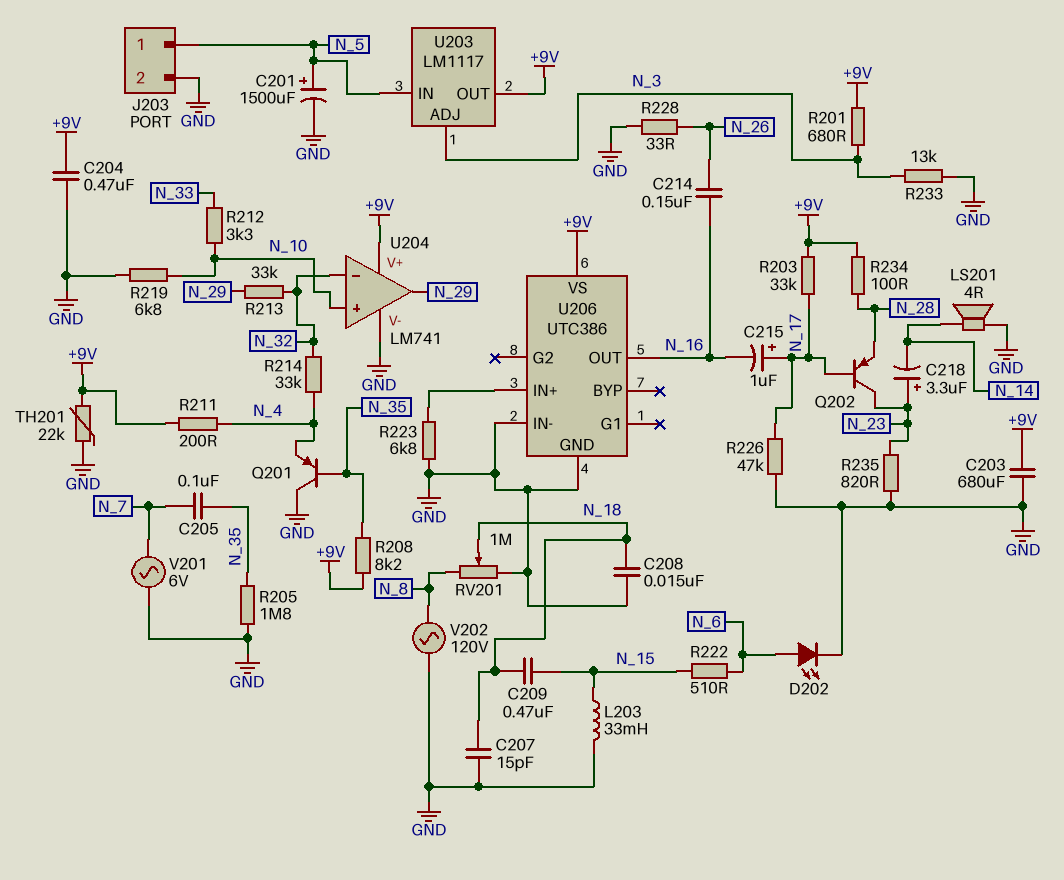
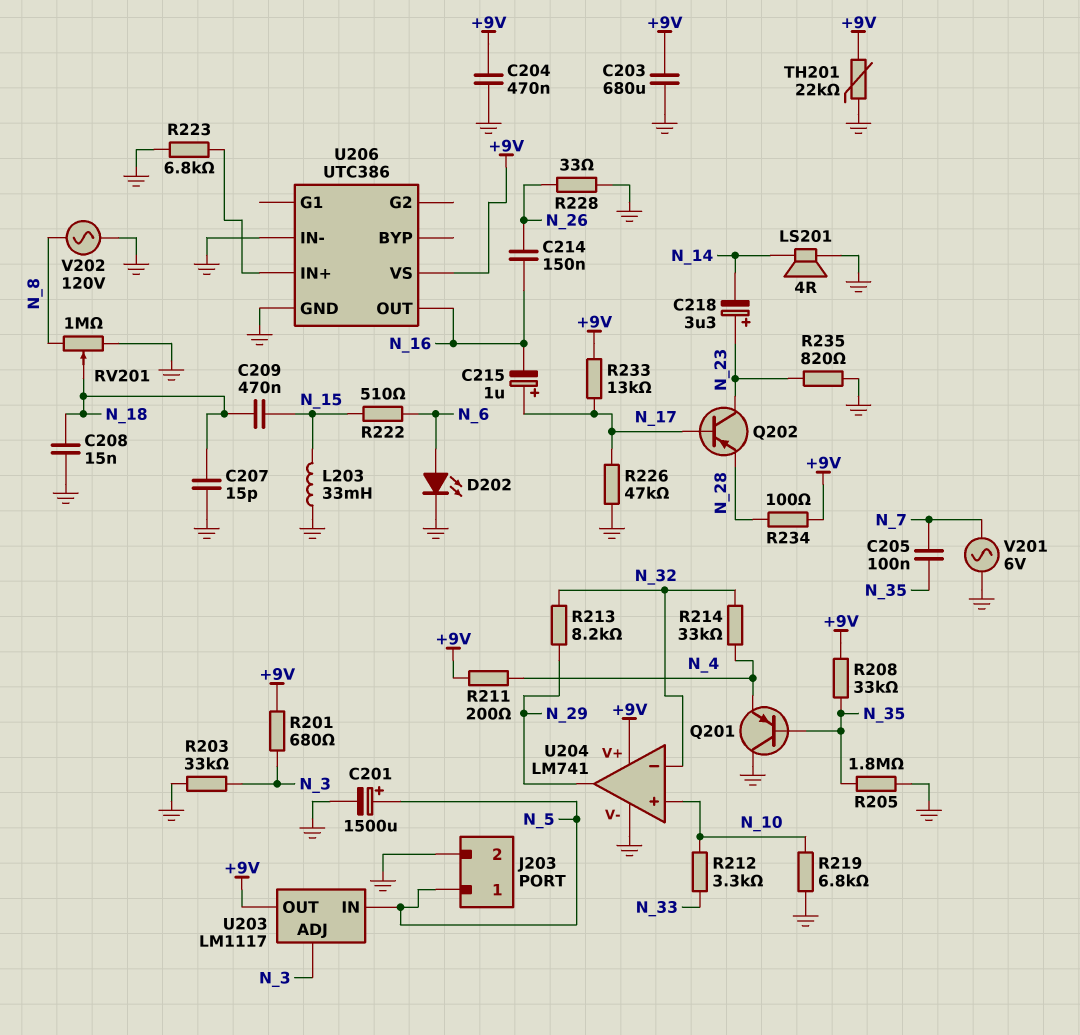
R203: 33k (+9V, N_17) -> 33k (GND, N_3)
R208: 8.2k (+9V, N_35) -> 33k (+9V, N_35)
R213: 33k (N_29, N_32) -> 8.2k (N_29, N_32)
R233: 13k (GND, N_3) -> 13k (+9V, N_17)

